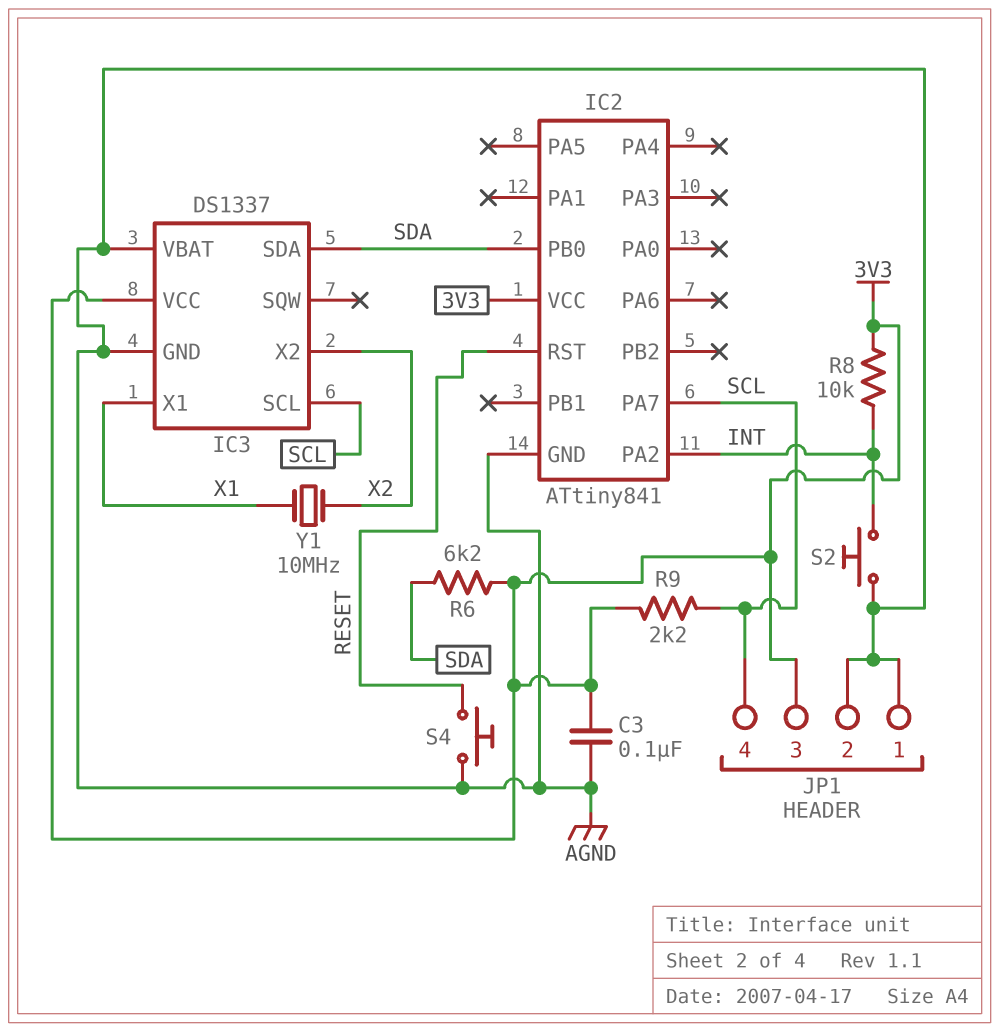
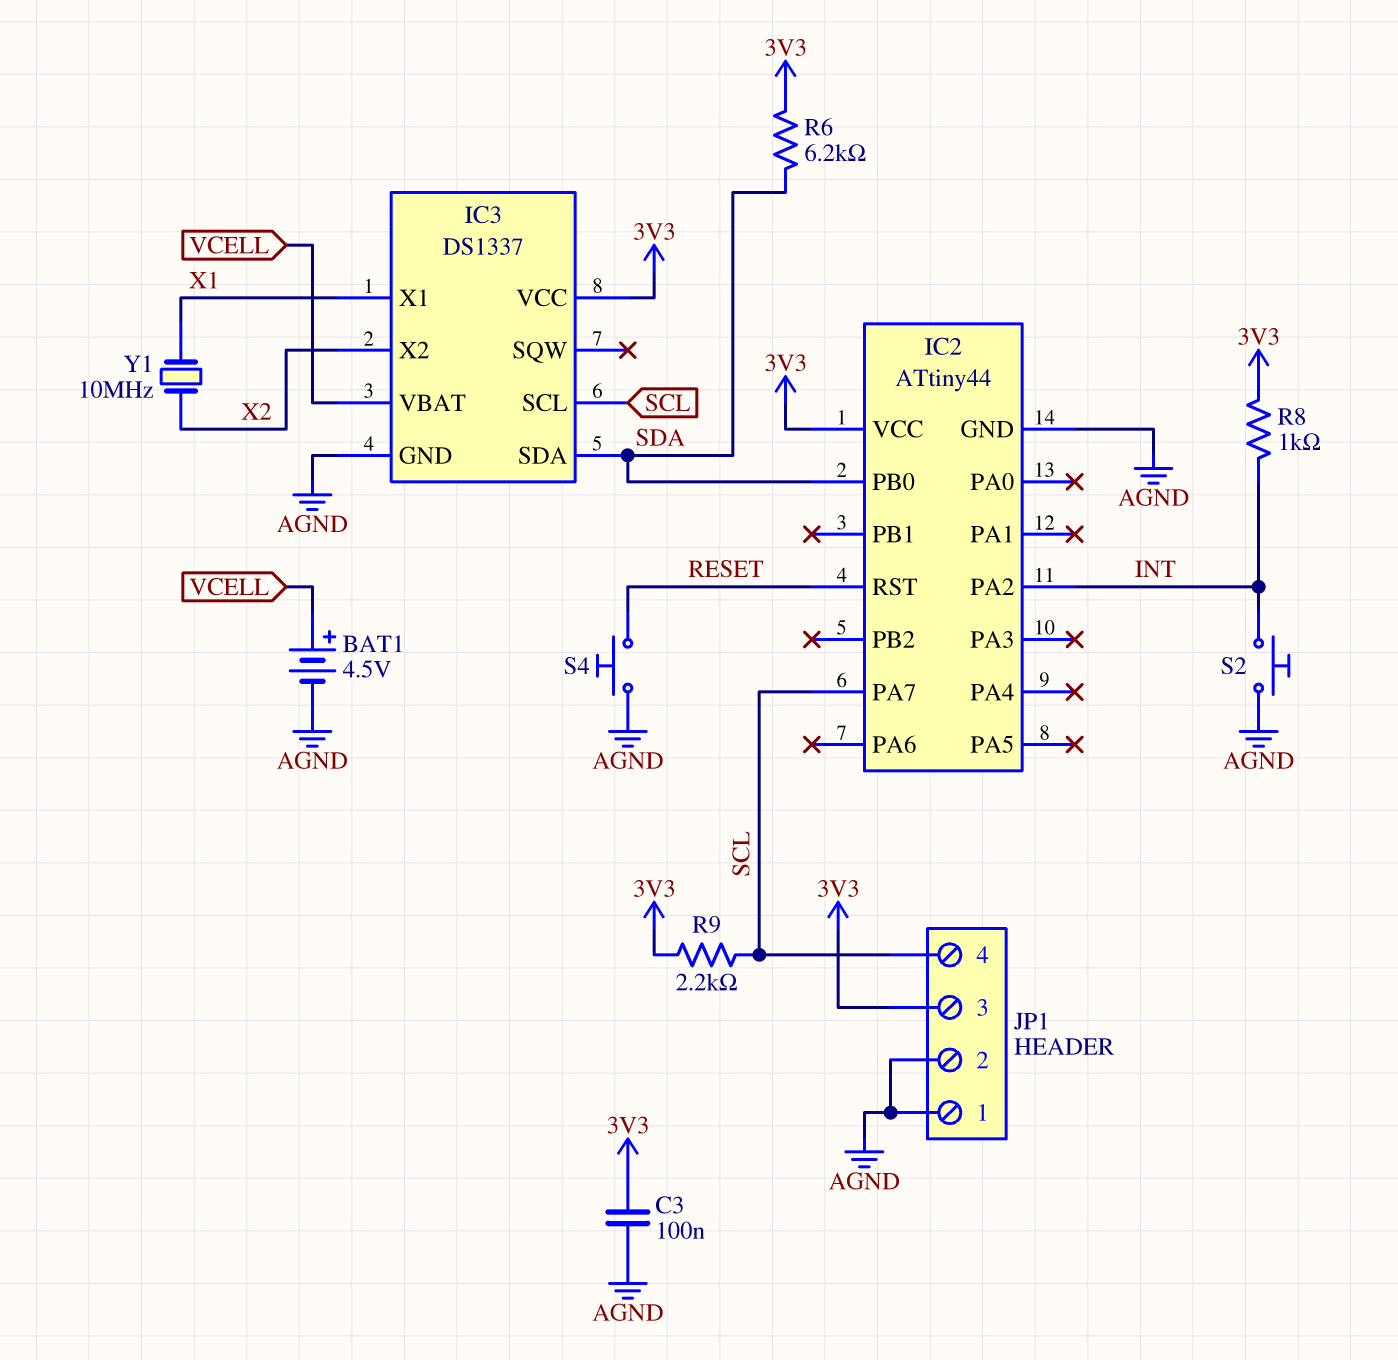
BAT1: none -> 4.5V (plus VCELL, minus AGND)
IC2: ATtiny841 -> ATtiny44
IC3 pin VBAT: AGND -> VCELL
R8: 10k (3V3, INT) -> 1k (3V3, INT)

